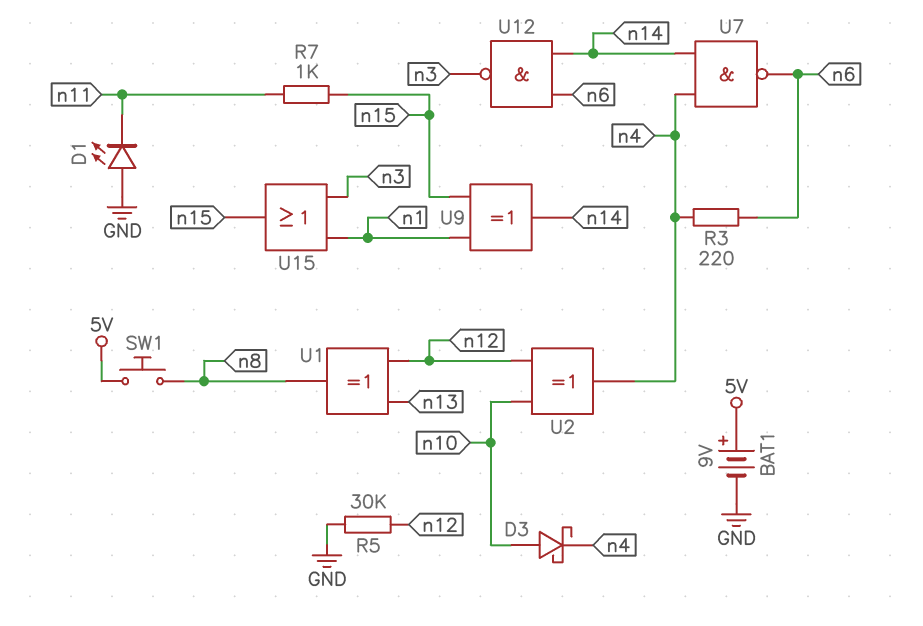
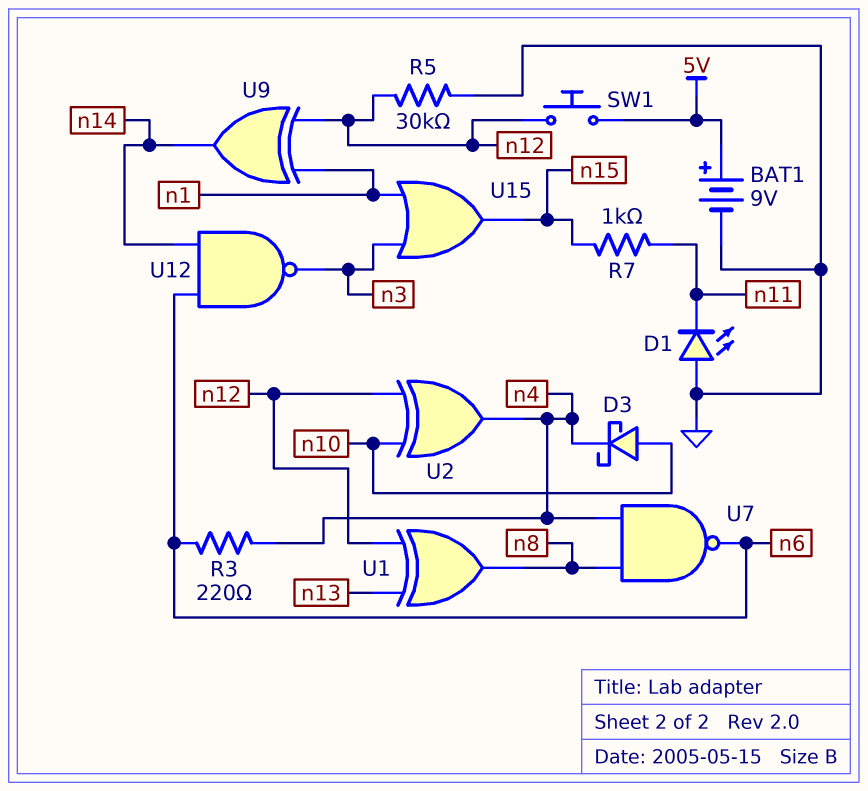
SW1: button (5V, n8) -> button (5V, n12)
U7: NAND (in n4, in n14, out n6) -> NAND (in n4, in n8, out n6)
U9: XOR (in n1, in n15, out n14) -> XOR (in n1, in n12, out n14)

